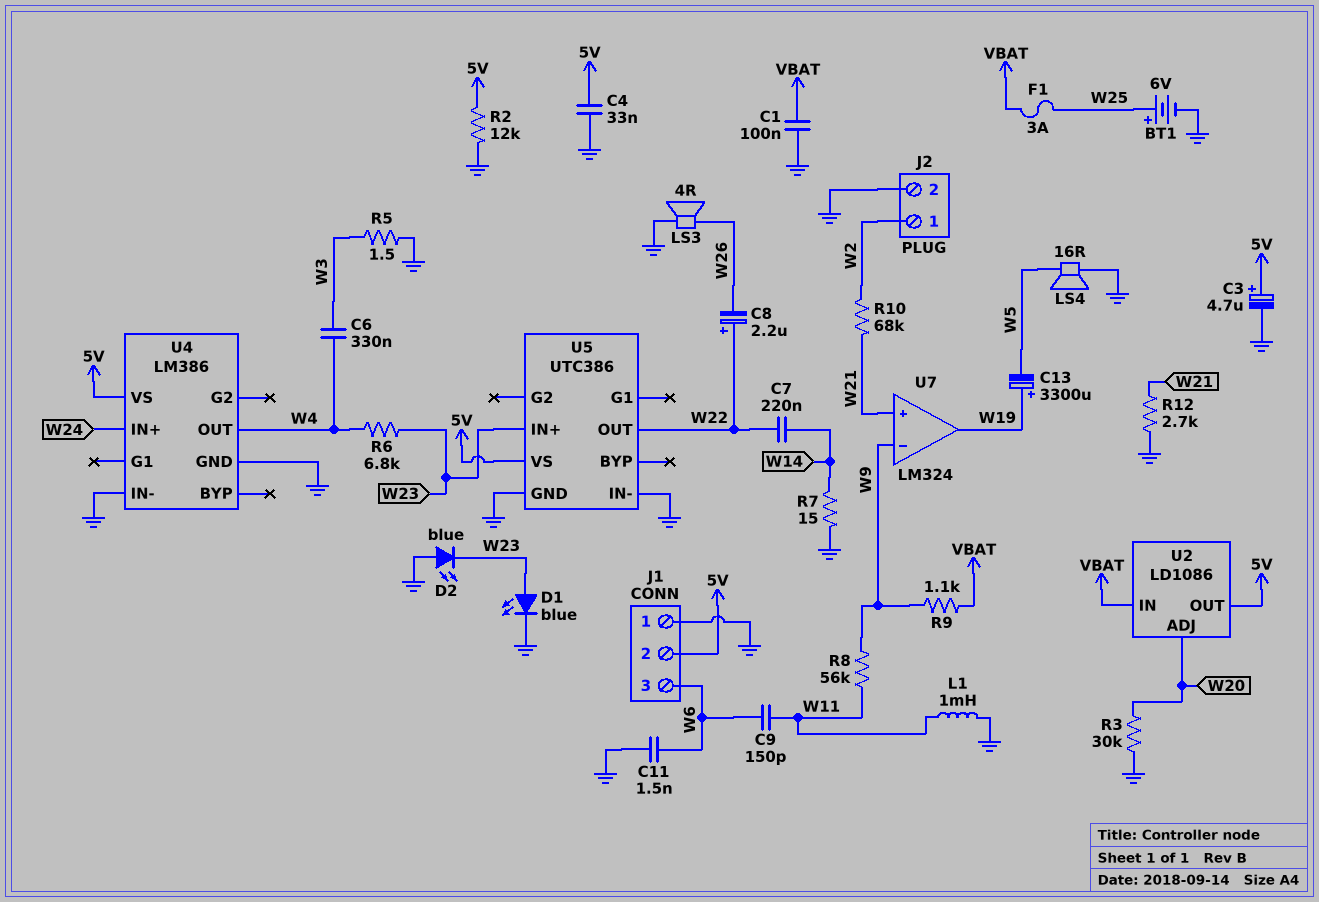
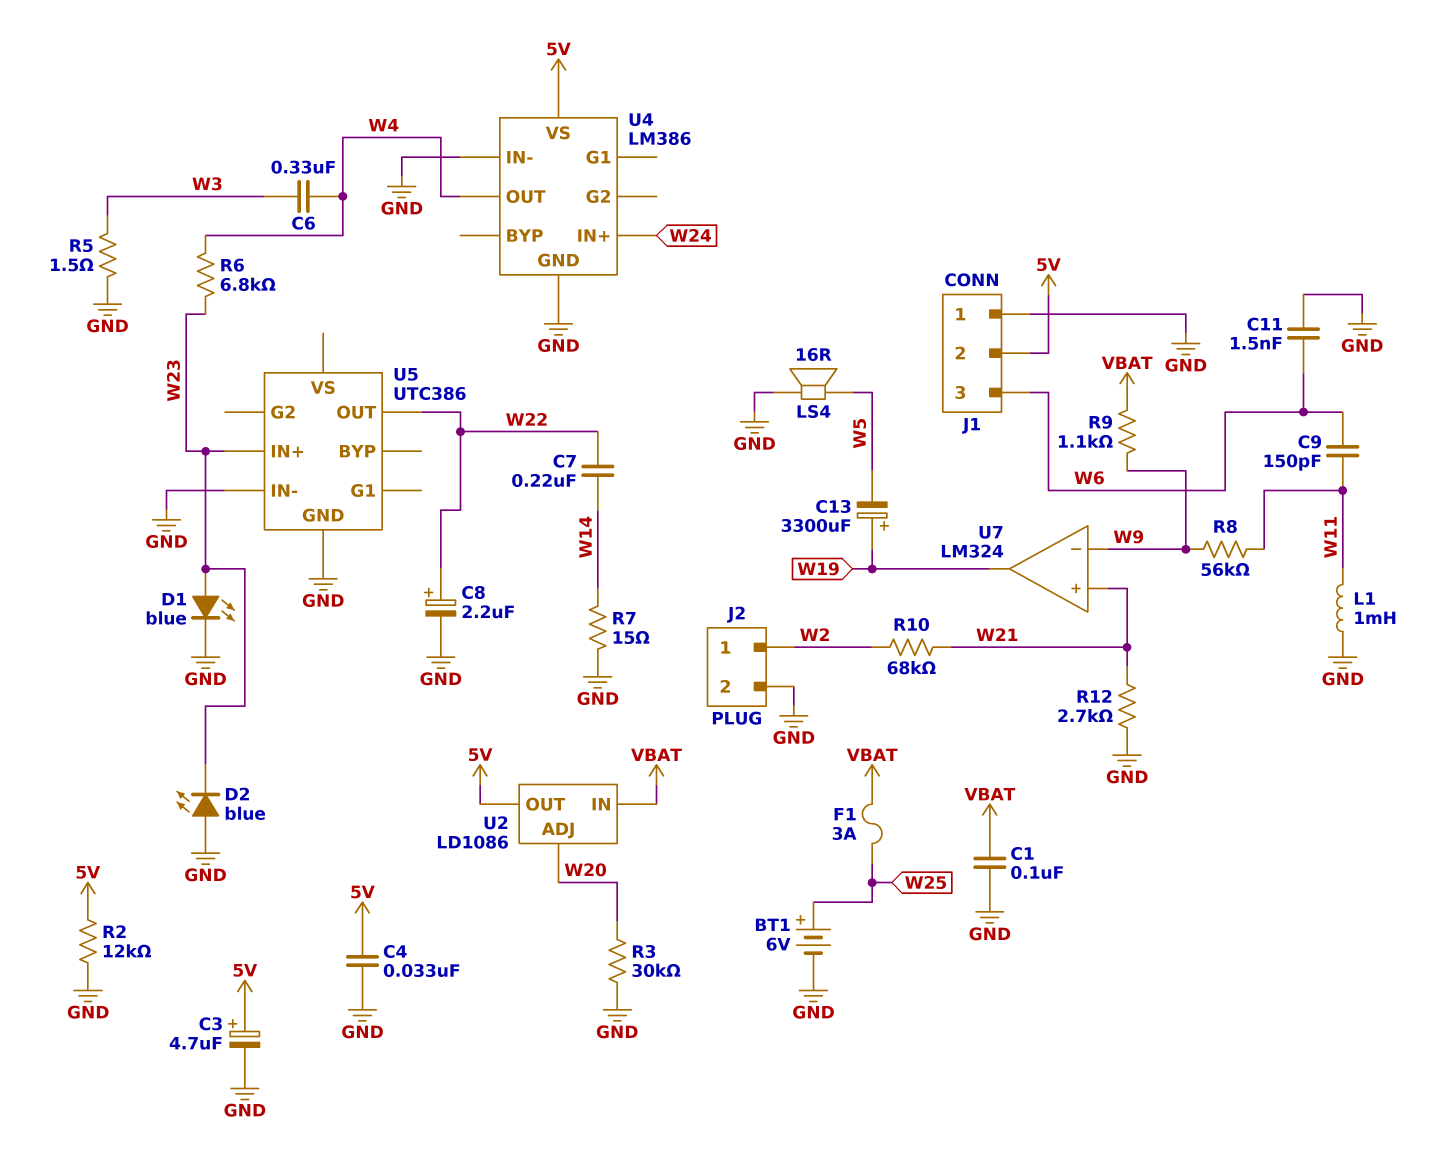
C8: 2.2uF (plus W22, minus W26) -> 2.2uF (plus W22, minus GND)
LS3: speaker 4R (GND, W26) -> none
U5 pin VS: 5V -> none

